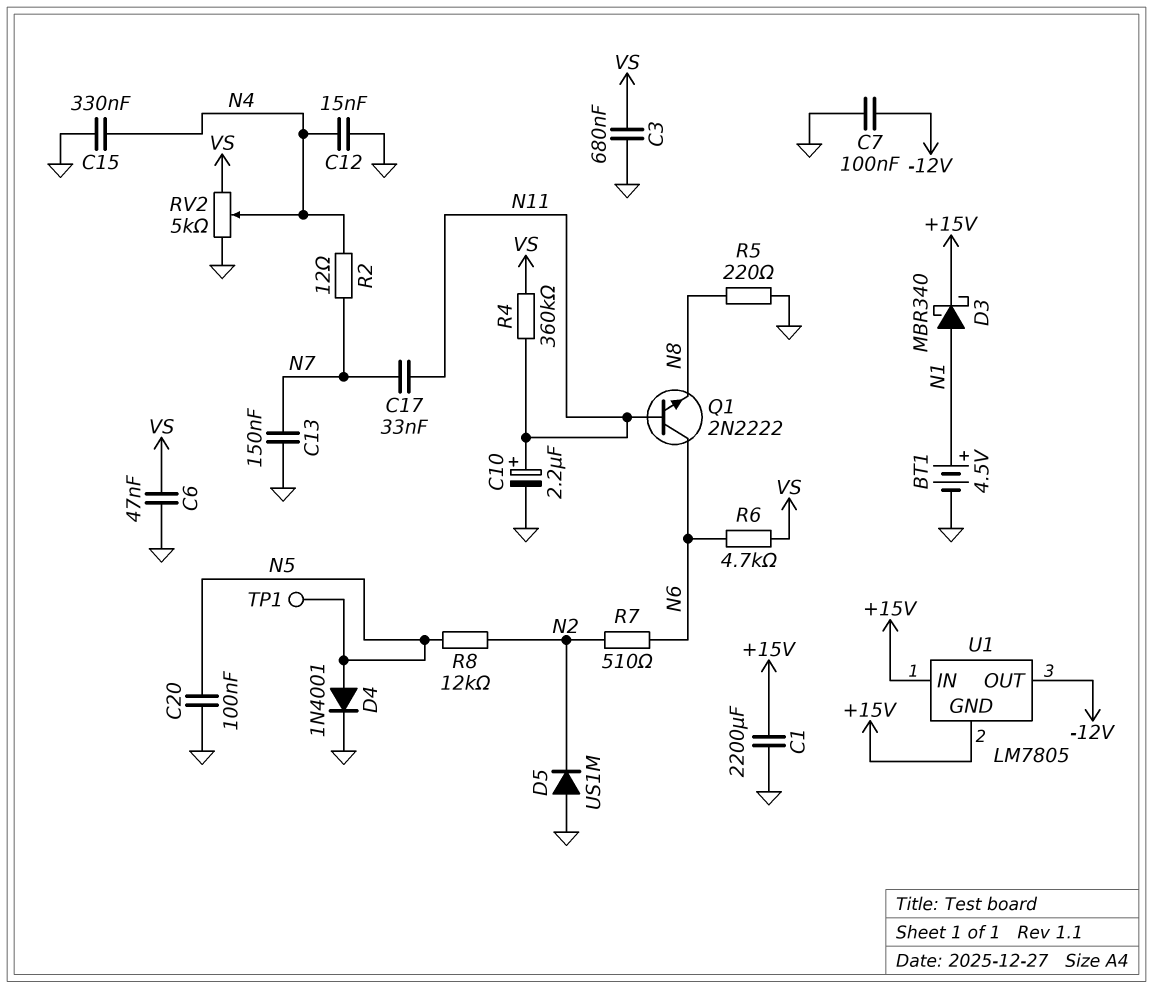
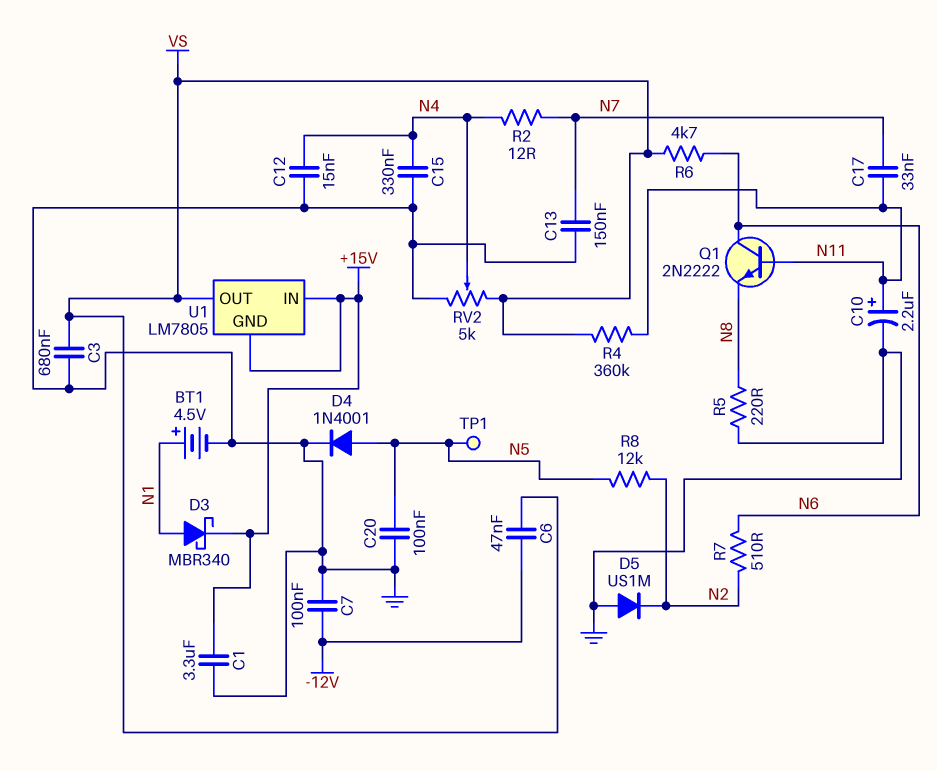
C1: 2200uF (+15V, GND) -> 3.3uF (+15V, GND)
C6: 47nF (GND, VS) -> 47nF (-12V, VS)
U1 pin OUT: -12V -> VS

